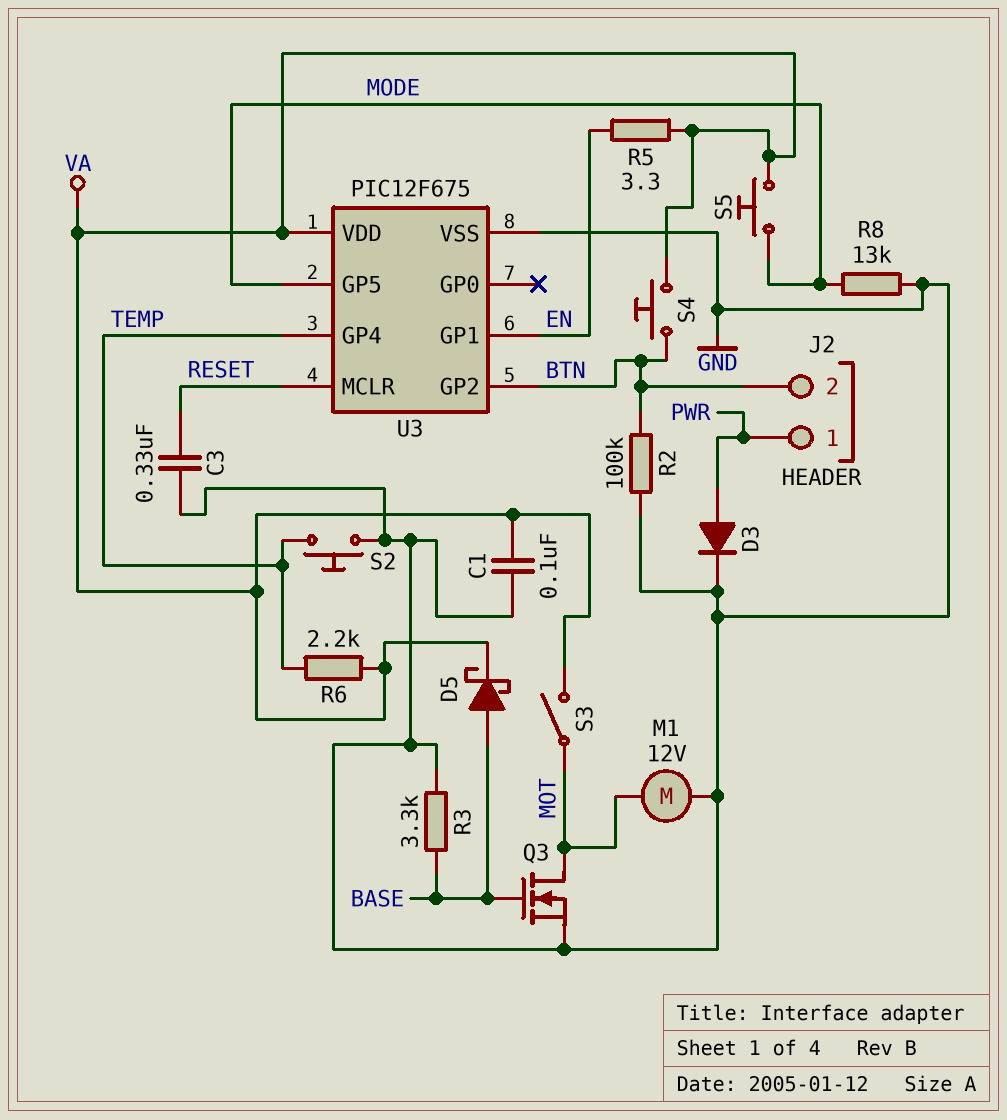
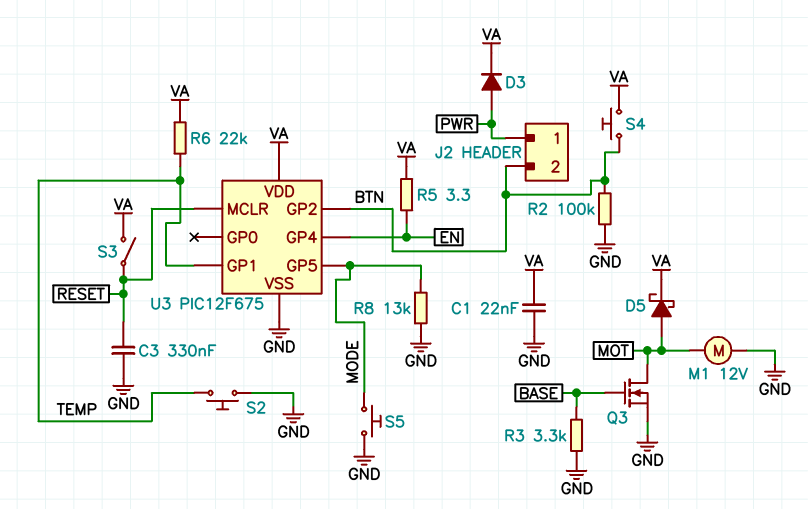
C1: 100nF (GND, VA) -> 22nF (GND, VA)
D3: diode (A PWR, K GND) -> diode (A PWR, K VA)
D5: schottky (A BASE, K VA) -> schottky (A MOT, K VA)
R6: 2.2k (TEMP, VA) -> 22k (TEMP, VA)
S3: switch (MOT, VA) -> switch (RESET, VA)
S5: button (MODE, VA) -> button (GND, MODE)
U3 pin GP1: EN -> TEMP
U3 pin GP4: TEMP -> EN

